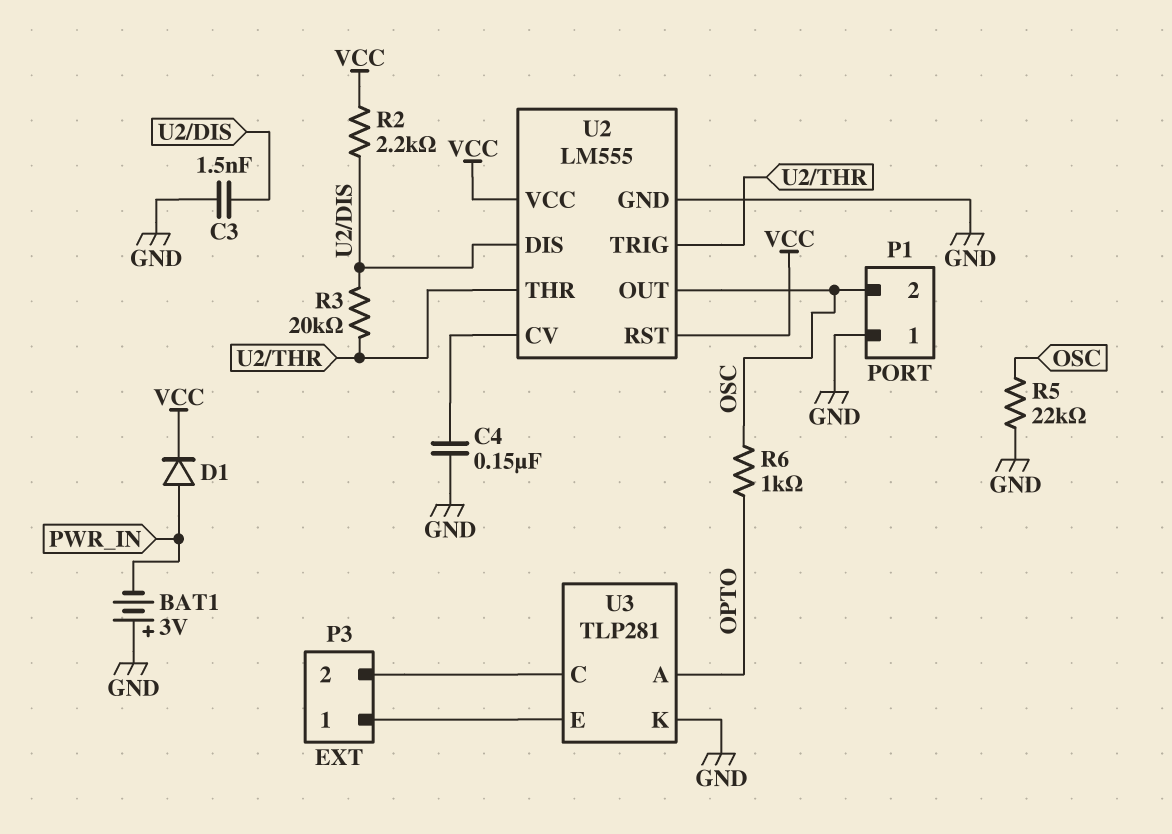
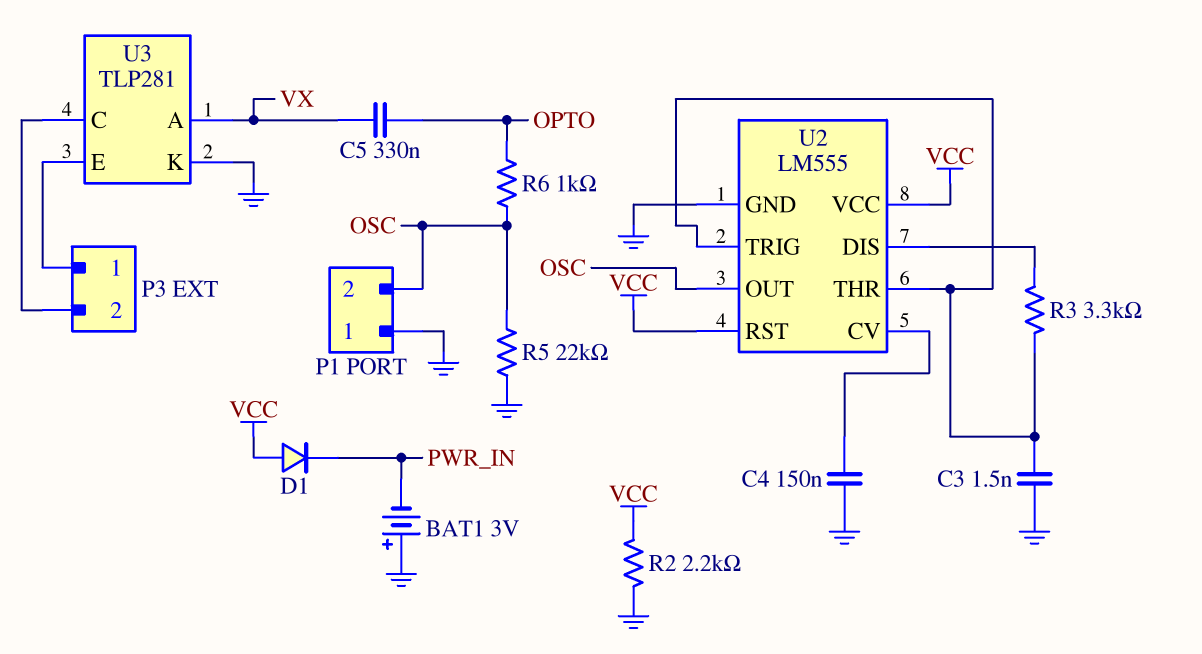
C3: 1.5nF (GND, U2/DIS) -> 1.5nF (GND, U2/THR)
C5: none -> 330nF (OPTO, VX)
D1: diode (A PWR_IN, K VCC) -> diode (A VCC, K PWR_IN)
R2: 2.2k (U2/DIS, VCC) -> 2.2k (GND, VCC)
R3: 20k (U2/DIS, U2/THR) -> 3.3k (U2/DIS, U2/THR)
U3 pin A: OPTO -> VX

